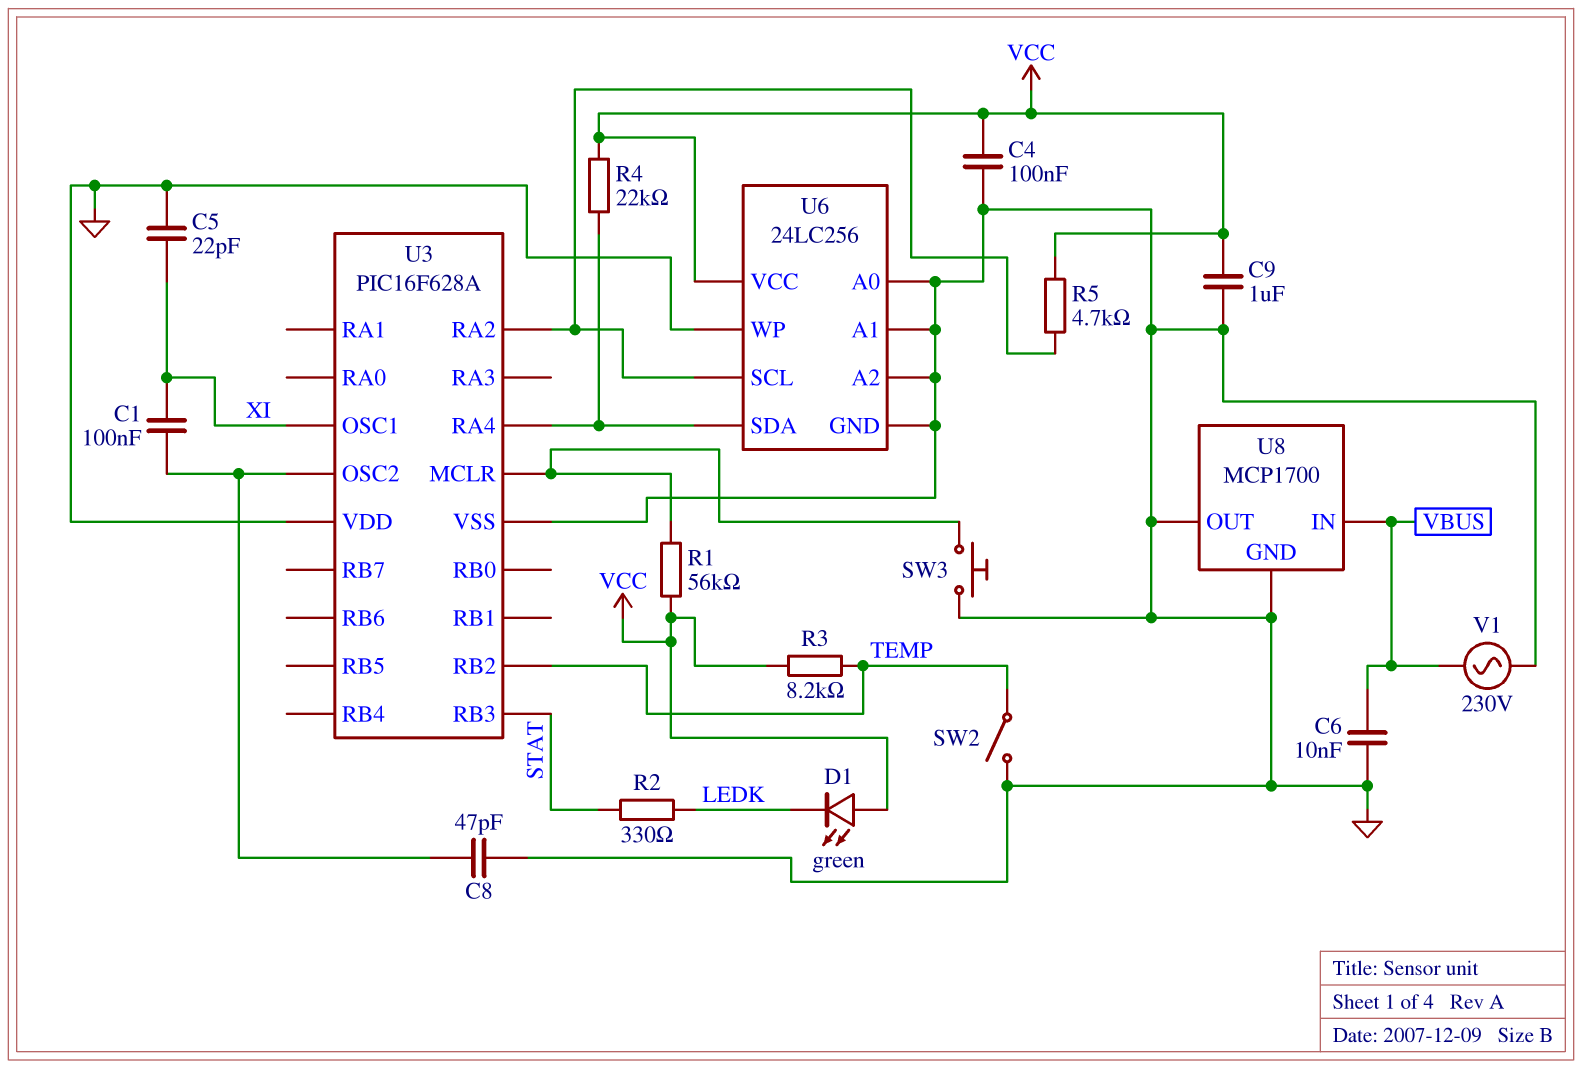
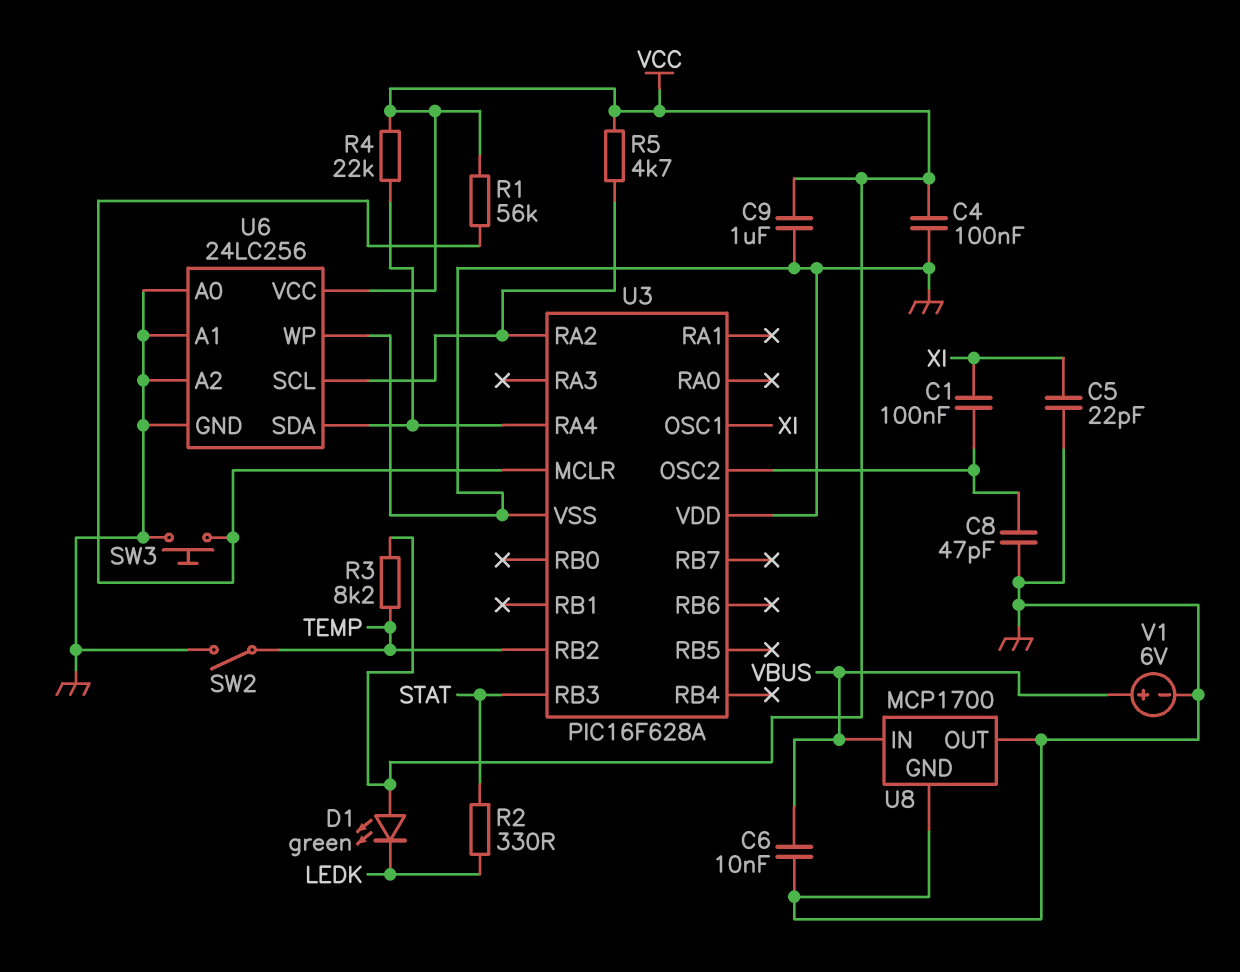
V1: AC 230V (GND, VBUS) -> 6V (plus VBUS, minus GND)

